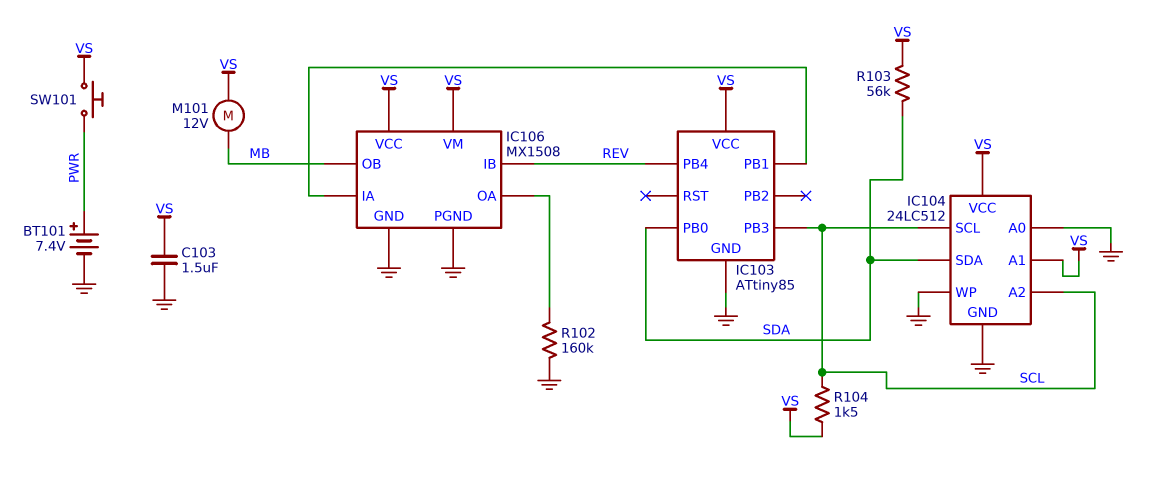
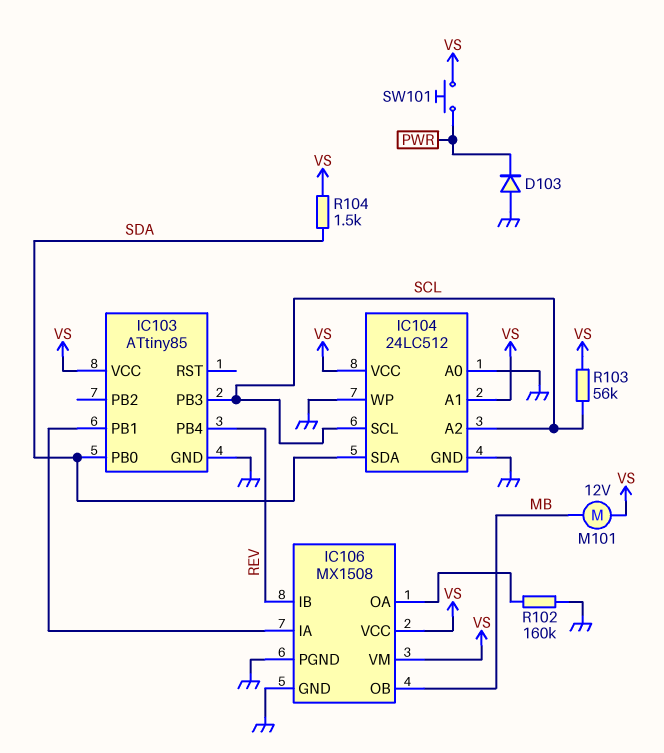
BT101: 7.4V (plus PWR, minus GND) -> none
C103: 1.5uF (GND, VS) -> none
D103: none -> diode (A GND, K PWR)
R103: 56k (SDA, VS) -> 56k (SCL, VS)
R104: 1.5k (SCL, VS) -> 1.5k (SDA, VS)

